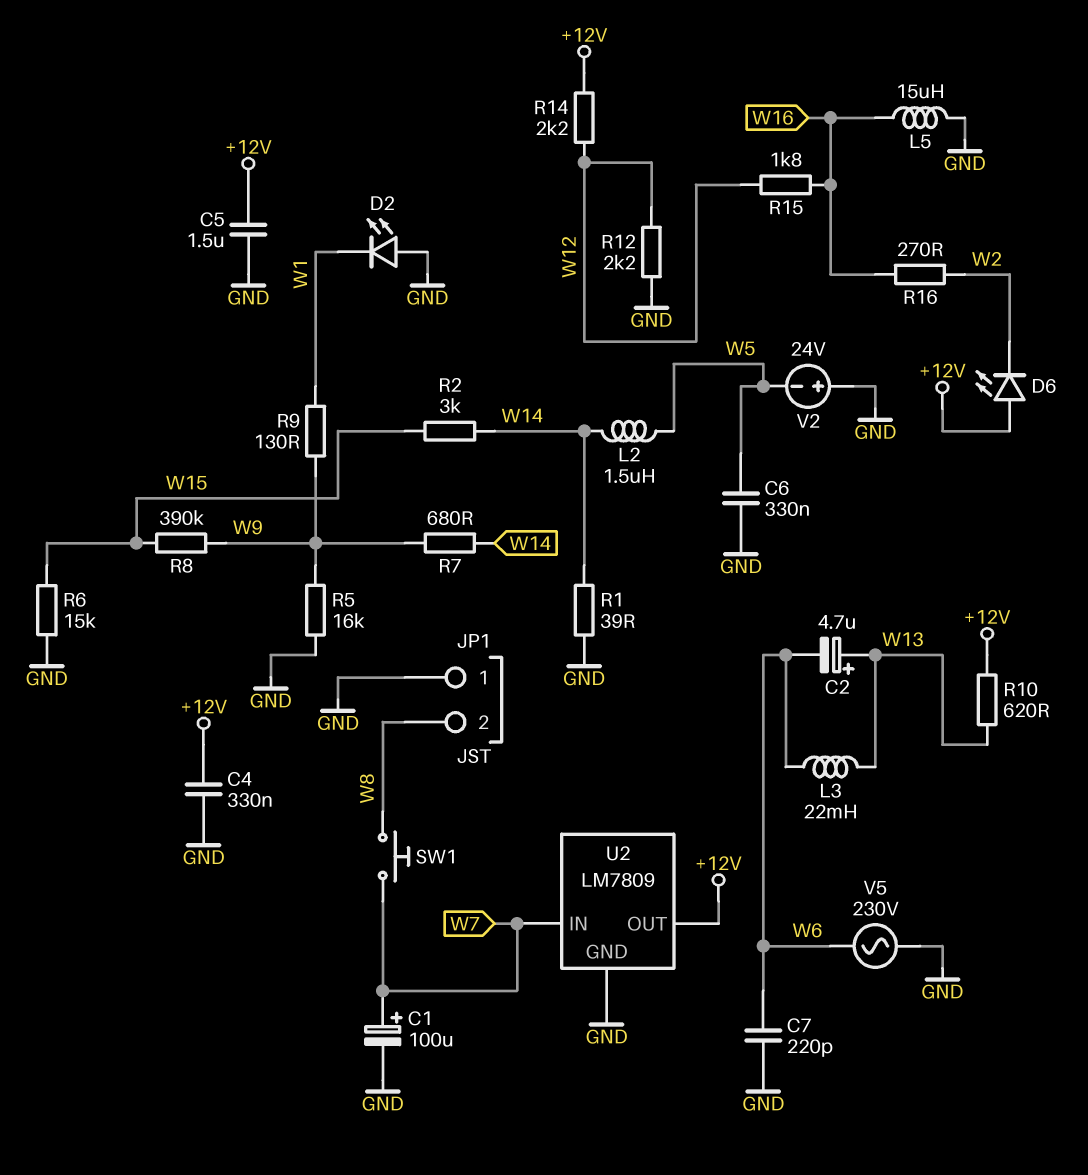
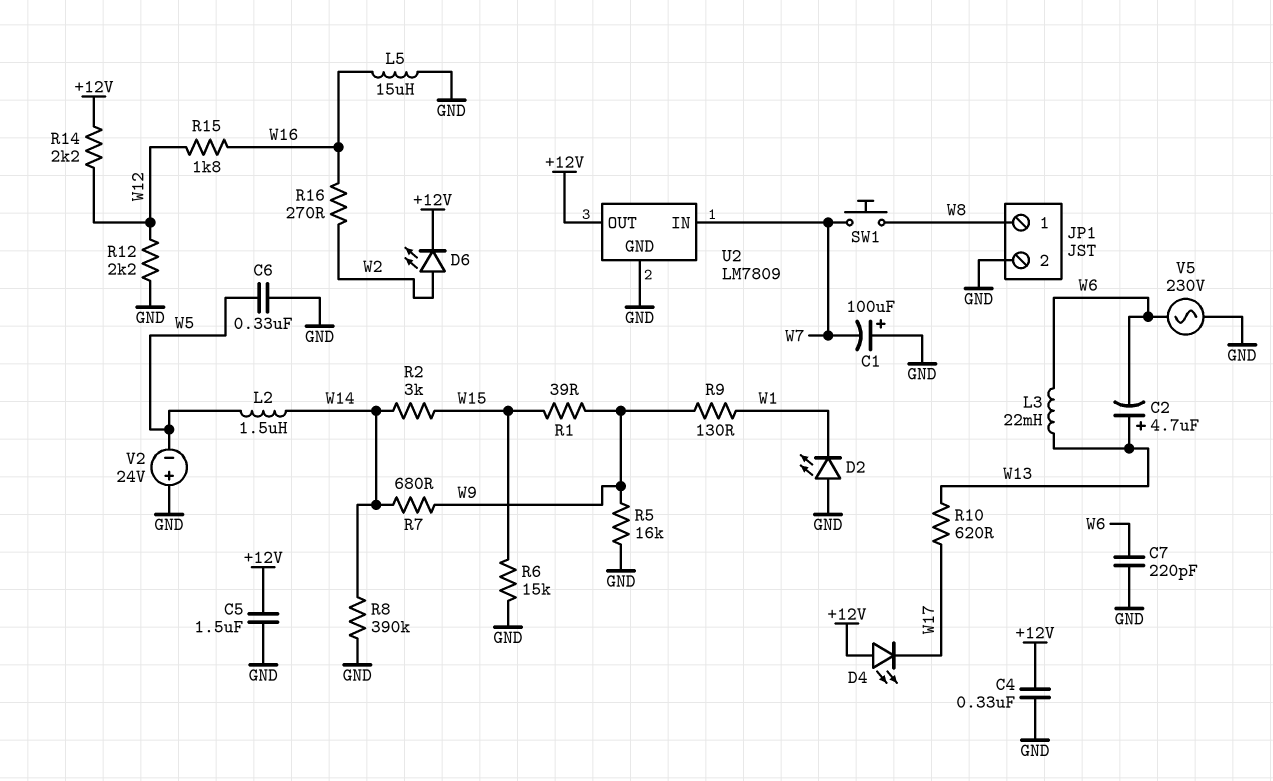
C1: 100uF (plus W7, minus GND) -> 100uF (plus GND, minus W7)
D4: none -> LED (A +12V, K W17)
D6: LED (A +12V, K W2) -> LED (A W2, K +12V)
JP1 pin 1: GND -> W8
JP1 pin 2: W8 -> GND
R1: 39 (GND, W14) -> 39 (W9, W15)
R8: 390k (W9, W15) -> 390k (GND, W14)
R10: 620 (+12V, W13) -> 620 (W13, W17)

